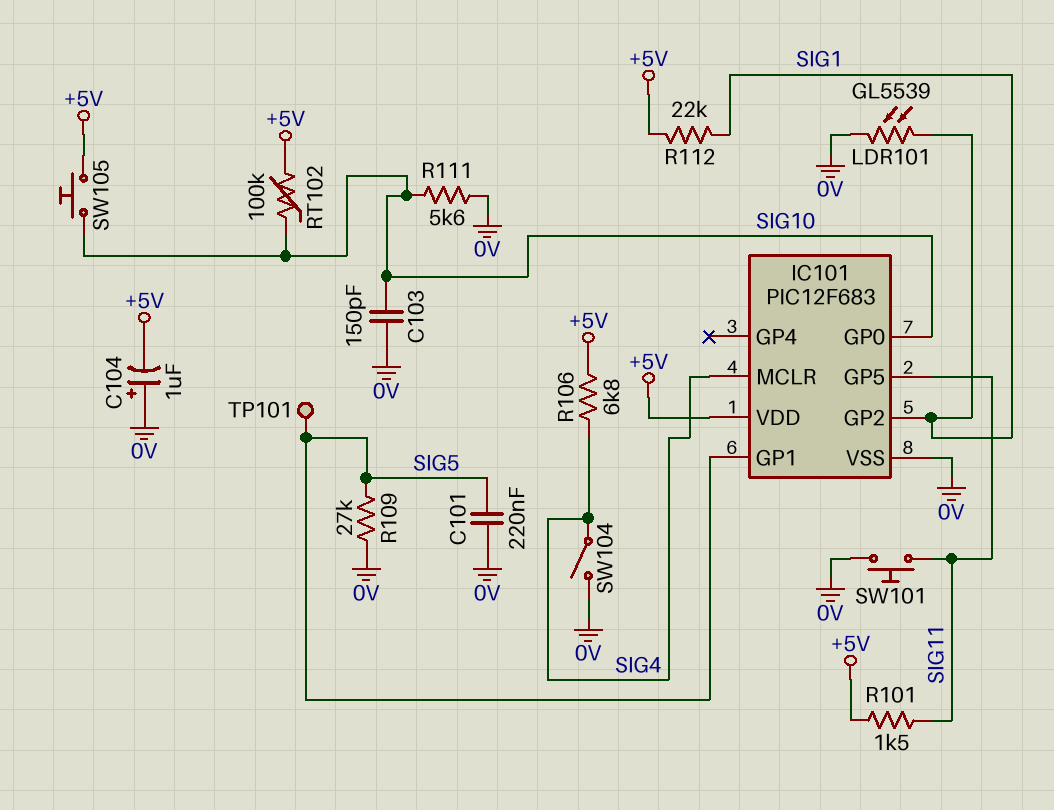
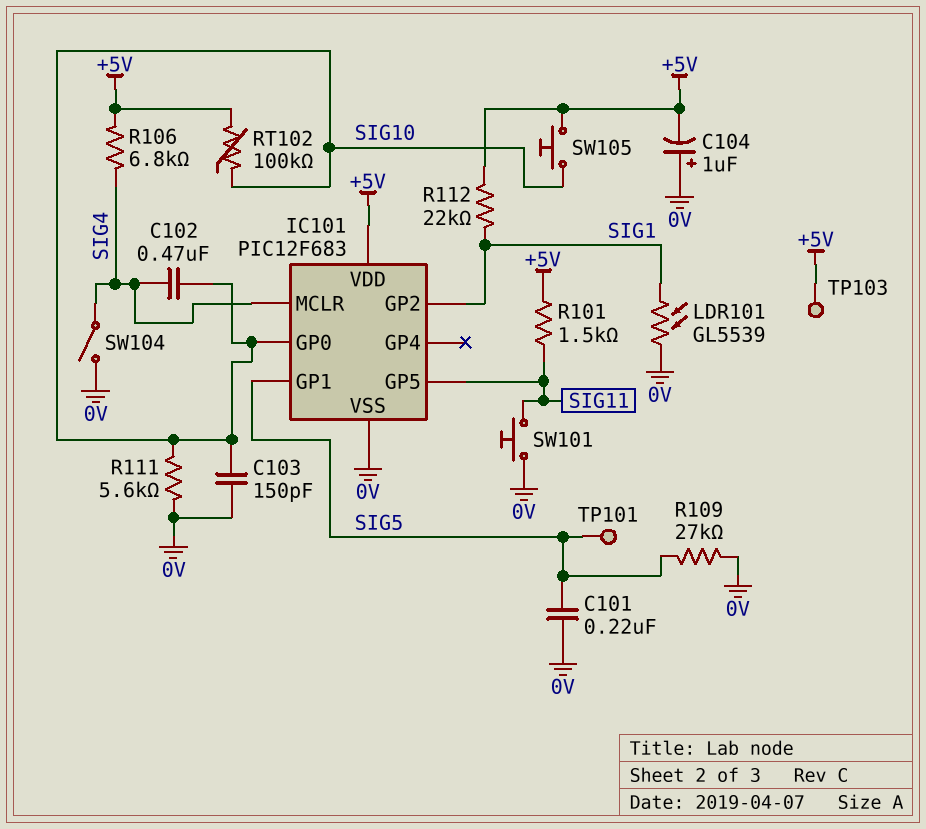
C102: none -> 470nF (SIG4, SIG10)
TP103: none -> test point (+5V)

